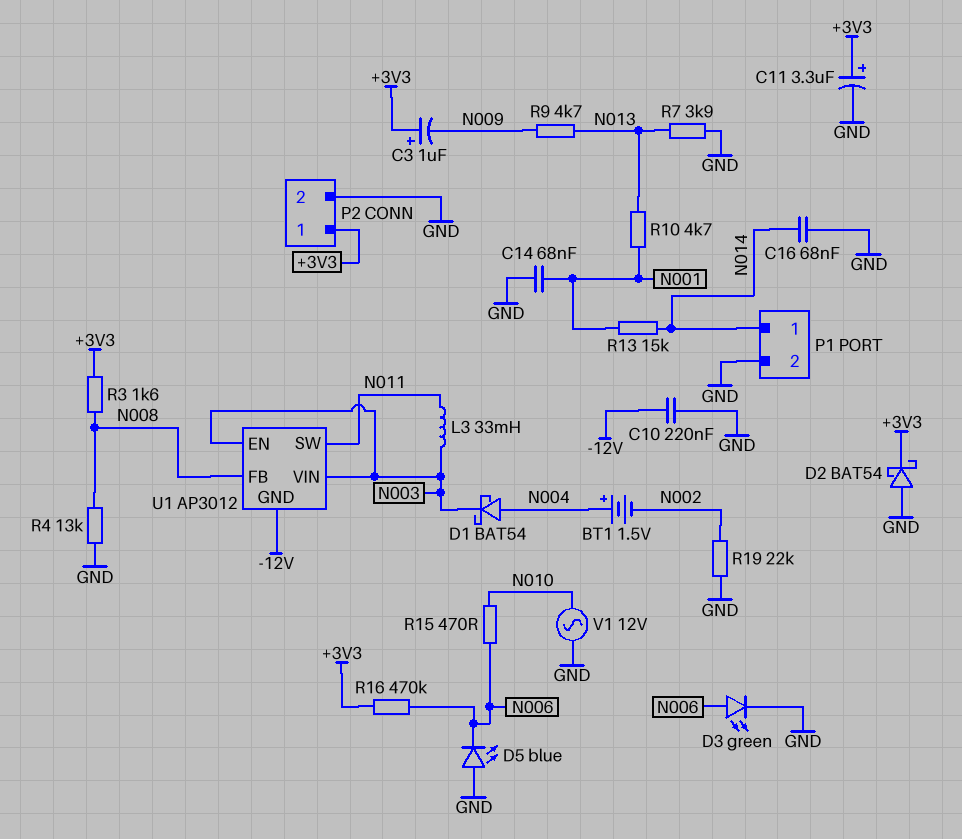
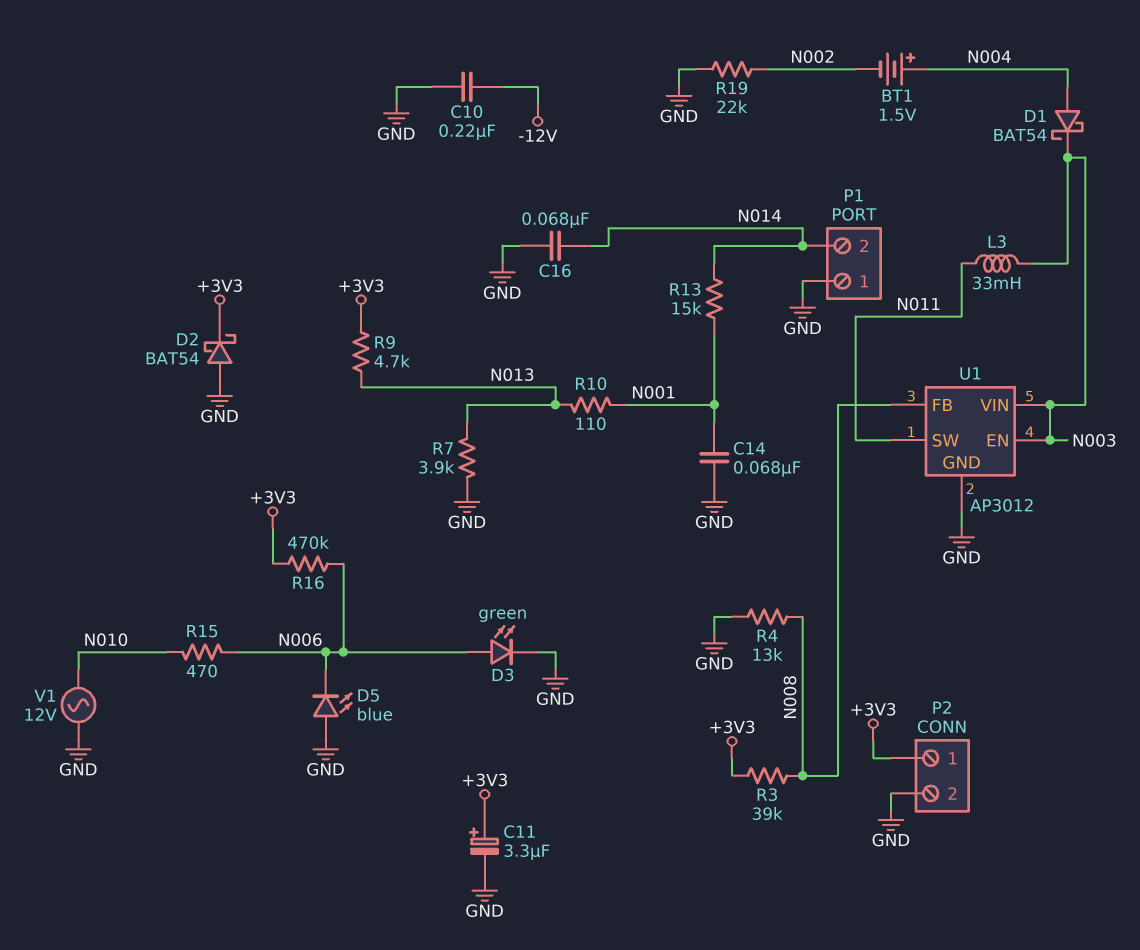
C3: 1uF (plus +3V3, minus N009) -> none
P1 pin 1: N014 -> GND
P1 pin 2: GND -> N014
R3: 1.6k (+3V3, N008) -> 39k (+3V3, N008)
R9: 4.7k (N009, N013) -> 4.7k (+3V3, N013)
R10: 4.7k (N001, N013) -> 110 (N001, N013)
U1 pin GND: -12V -> GND

